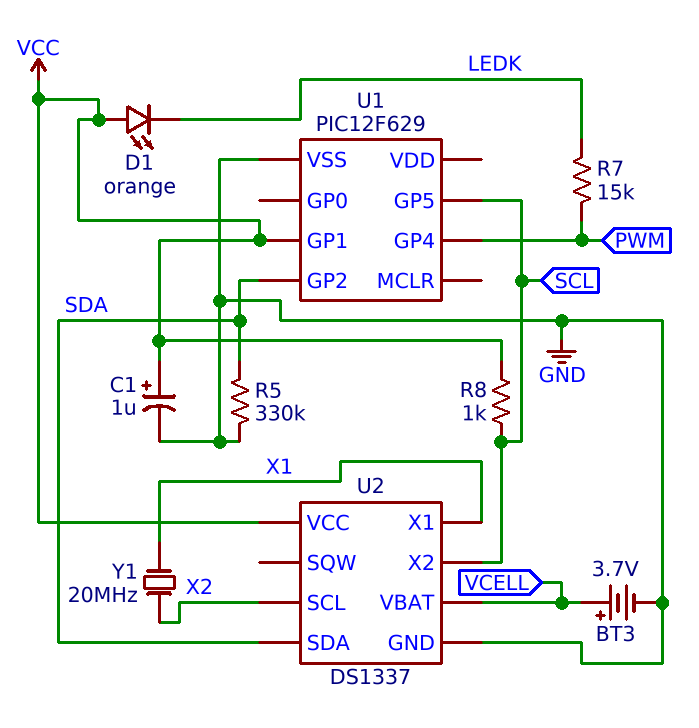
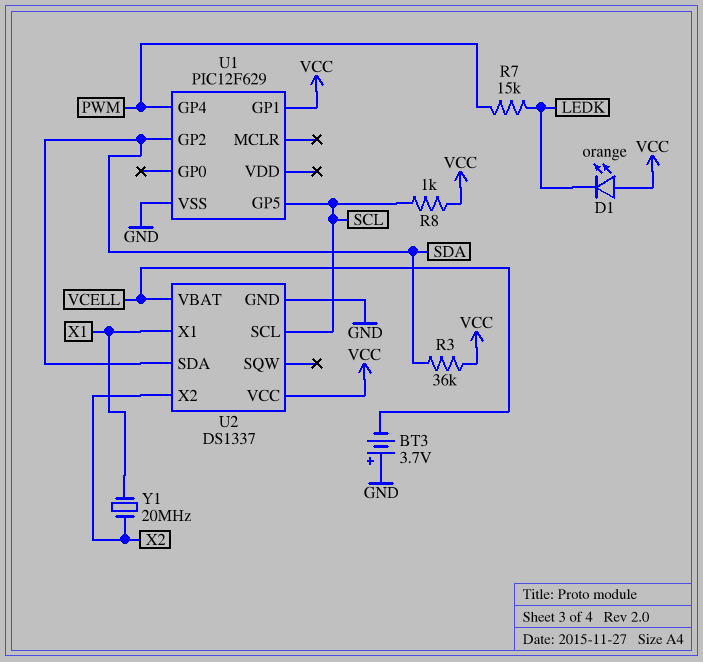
BT3: 3.7V (plus VCELL, minus GND) -> 3.7V (plus GND, minus VCELL)
C1: 1uF (plus VCC, minus GND) -> none
R3: none -> 36k (SDA, VCC)
R5: 330k (GND, SDA) -> none
U2 pin SCL: X2 -> SCL
U2 pin X2: SCL -> X2

